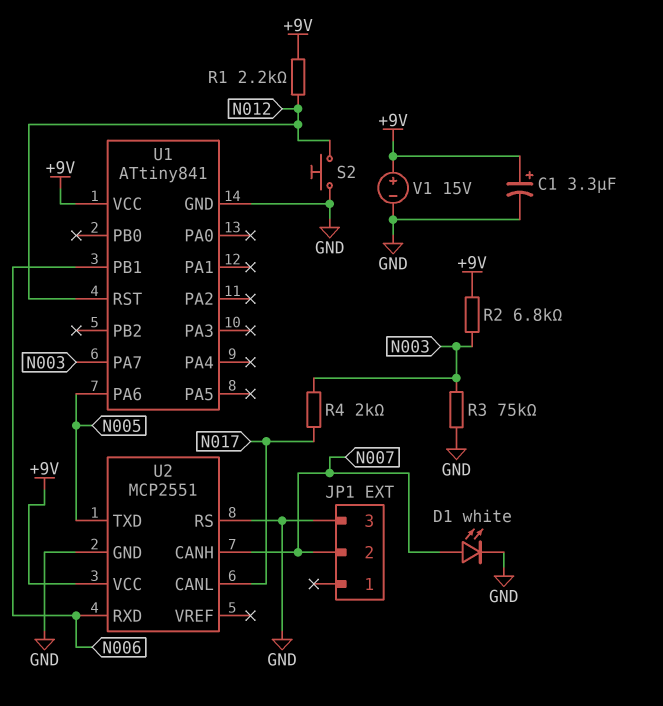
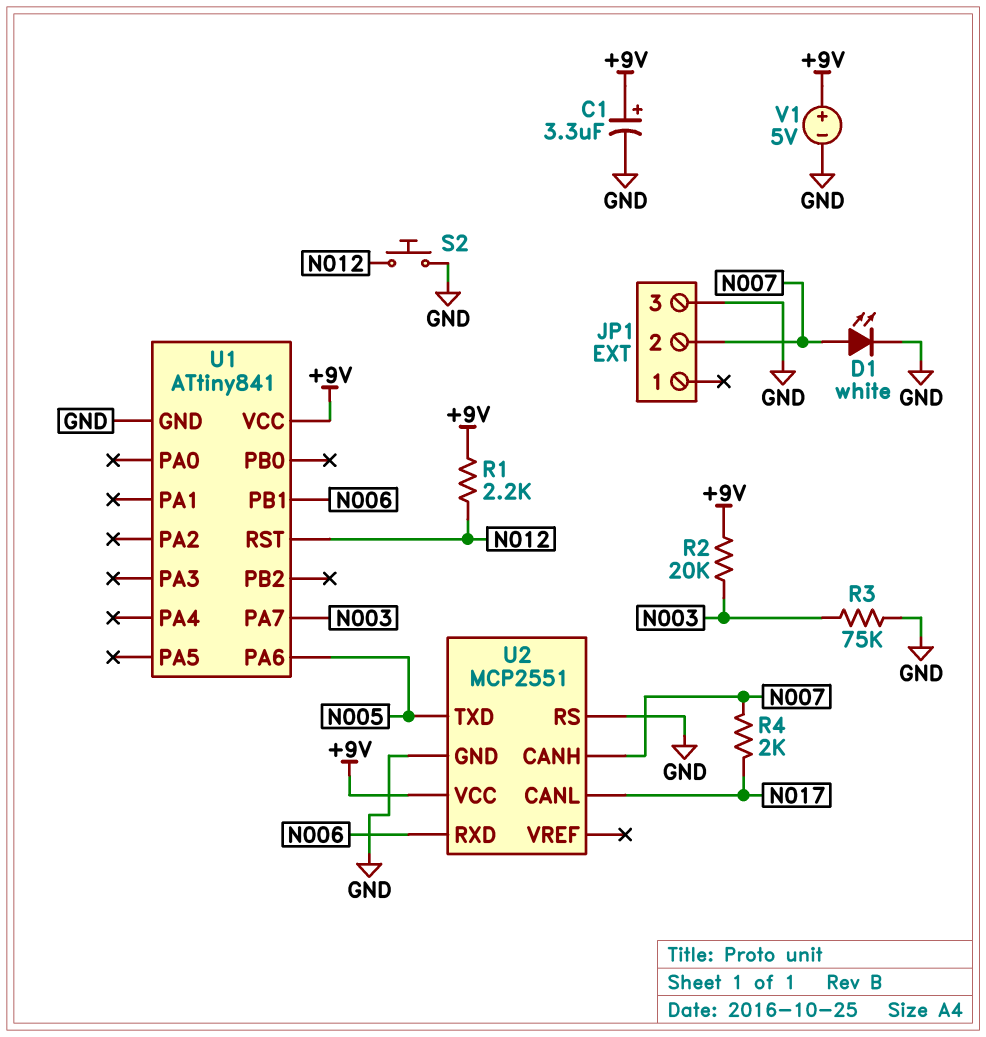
R2: 6.8k (+9V, N003) -> 20k (+9V, N003)
R4: 2k (N003, N017) -> 2k (N007, N017)
V1: 15V (plus +9V, minus GND) -> 5V (plus +9V, minus GND)

